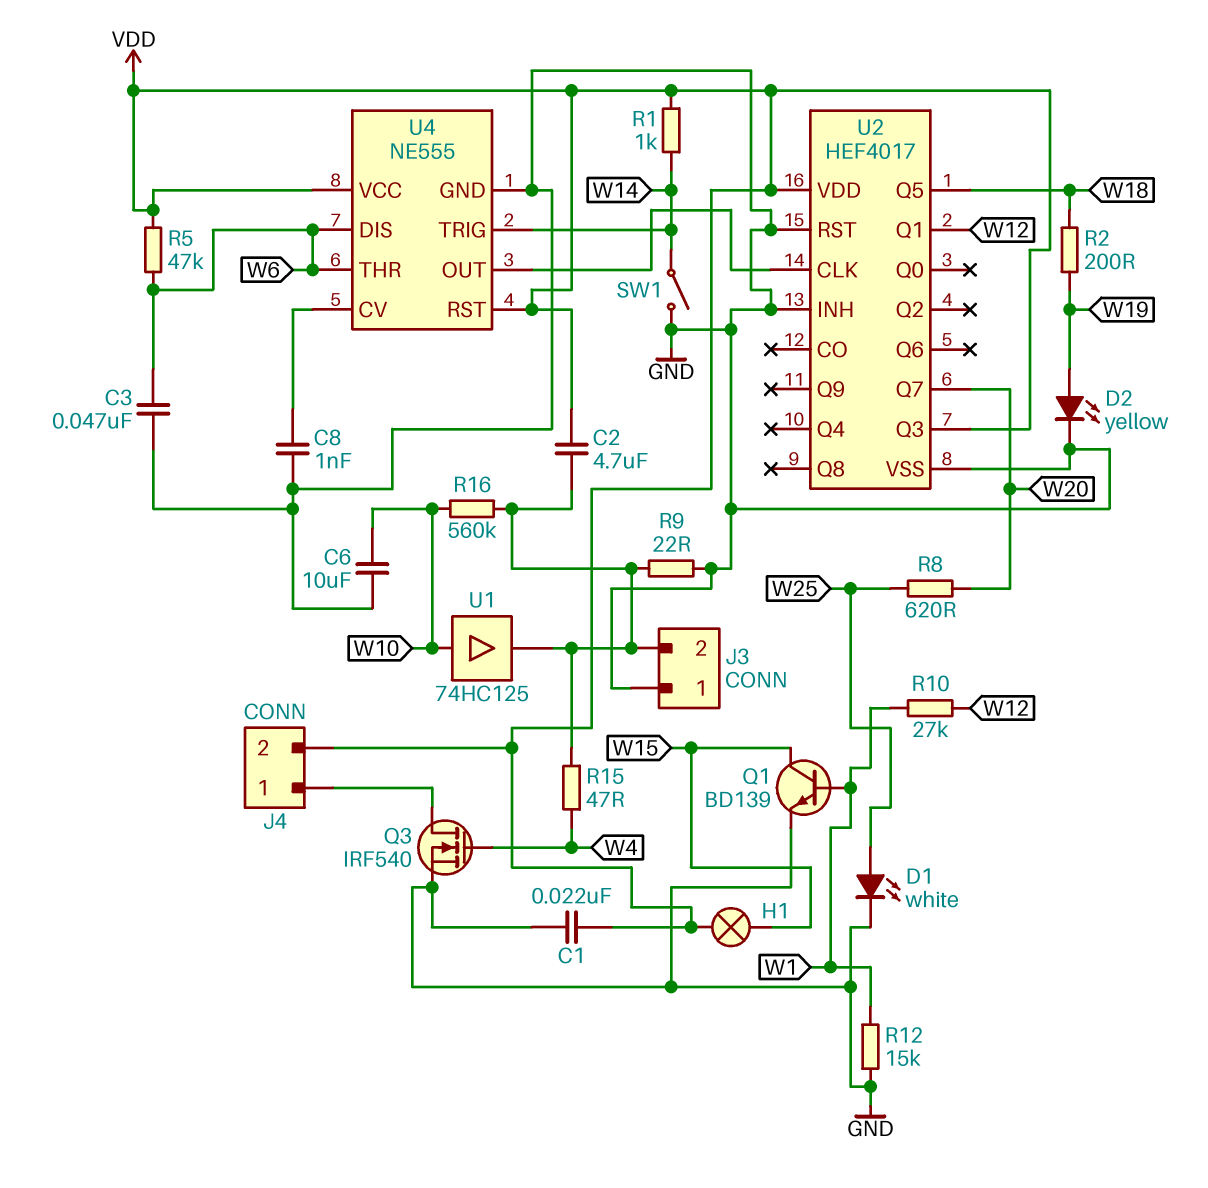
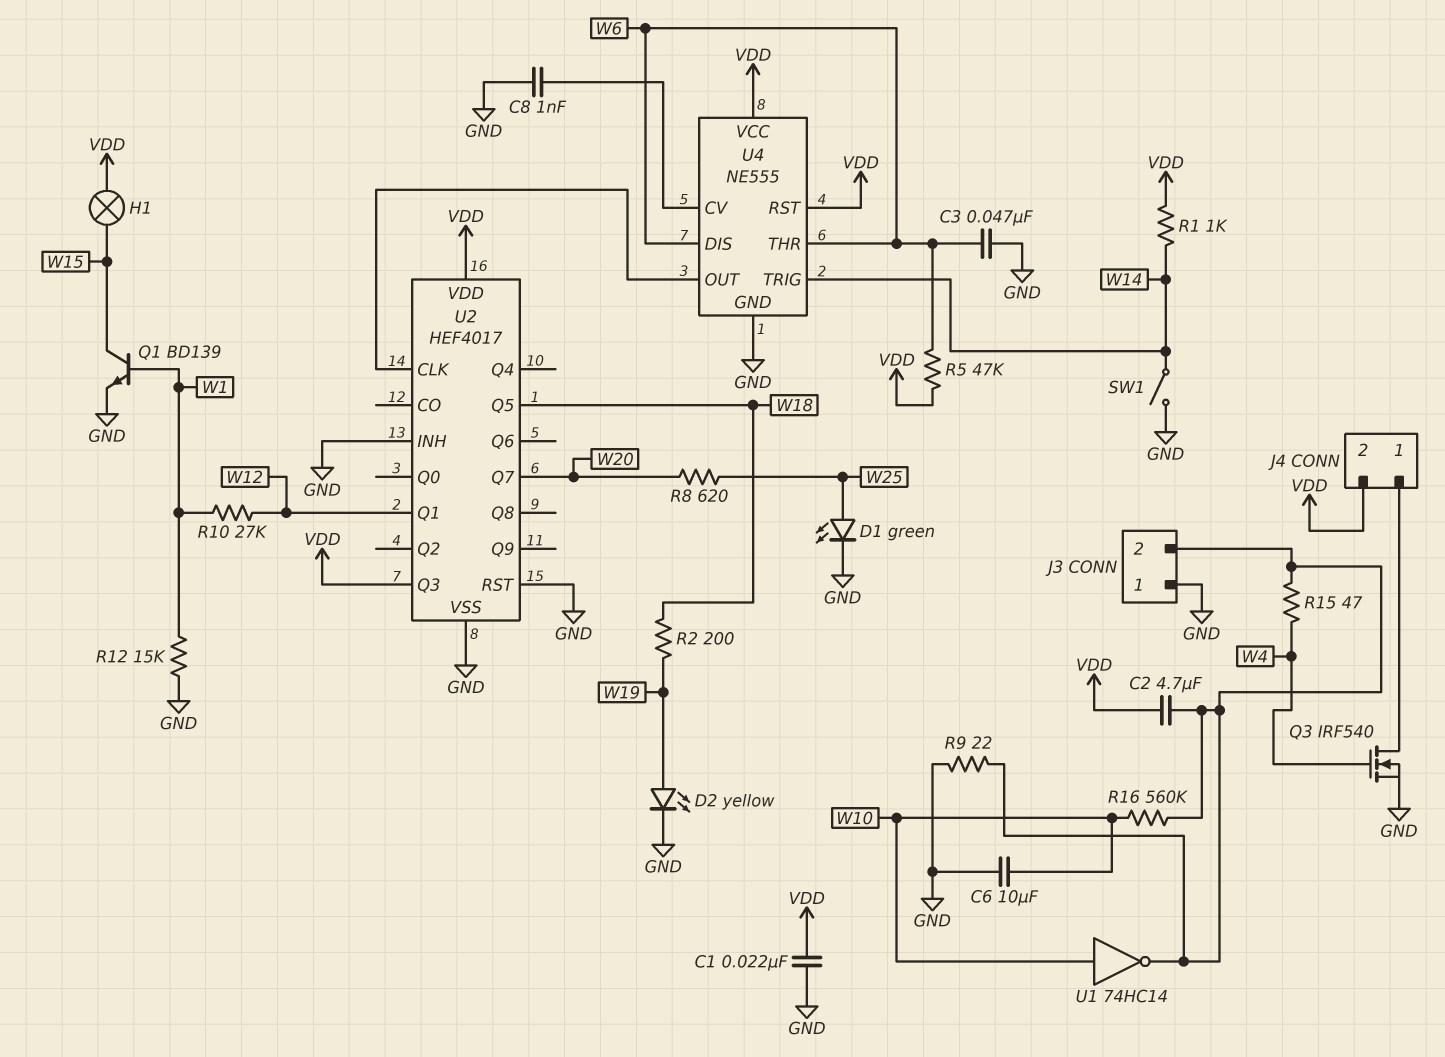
D1: LED white (A W25, K GND) -> LED green (A W25, K GND)
U1: buffer 74HC125 (in W10, out J3/2) -> NOT 74HC14 (in W10, out J3/2)

